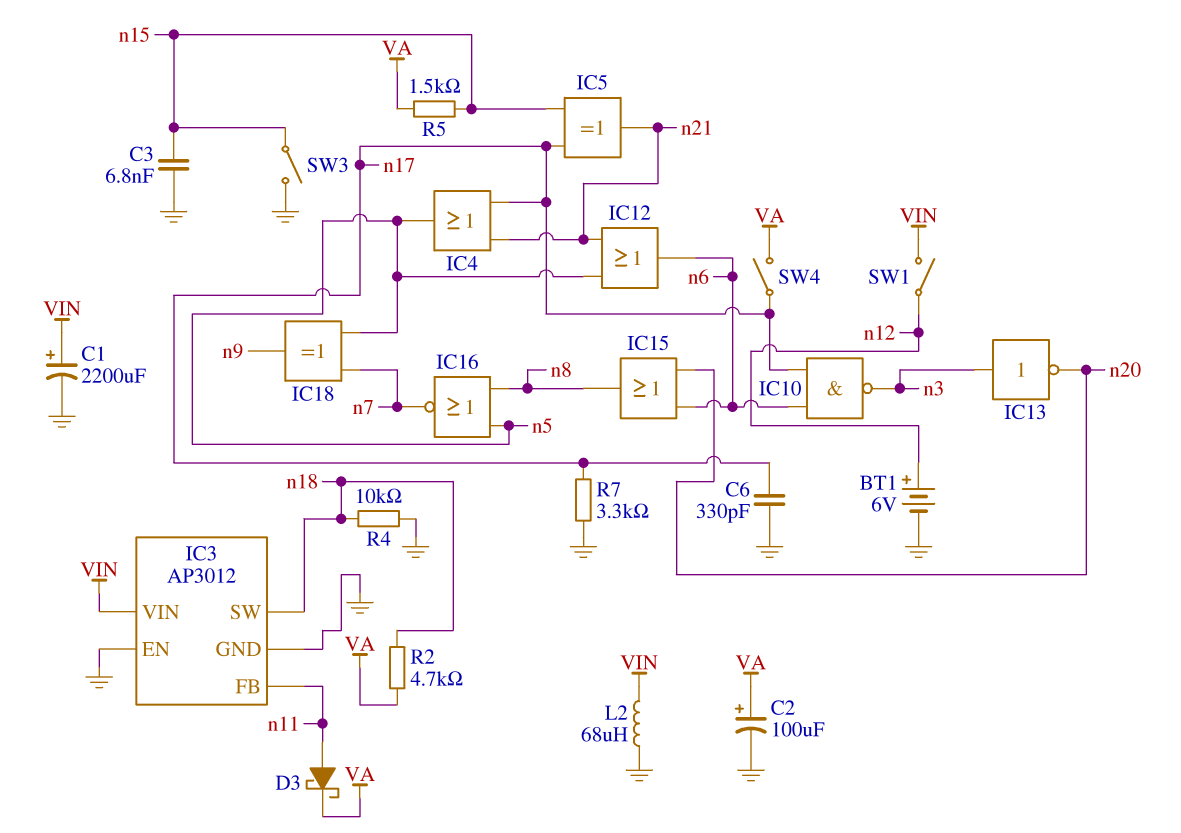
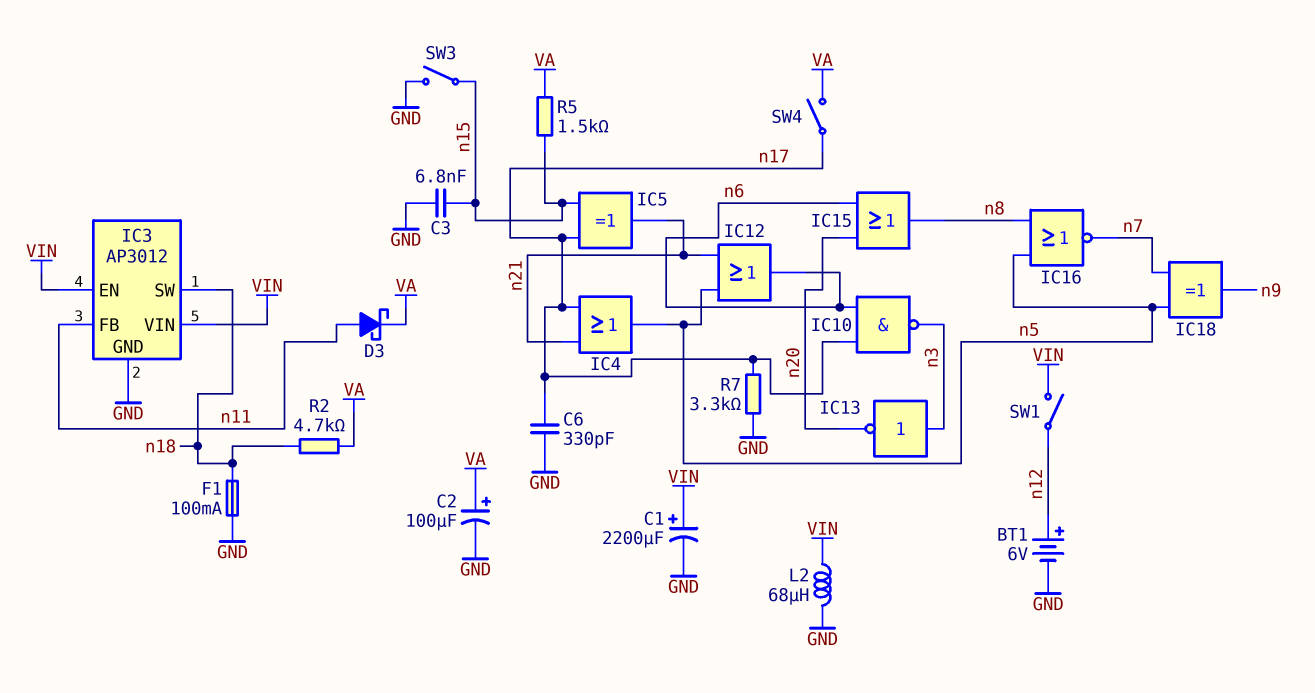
F1: none -> 100mA (GND, n18)
IC3 pin EN: GND -> VIN
R4: 10k (GND, n18) -> none

